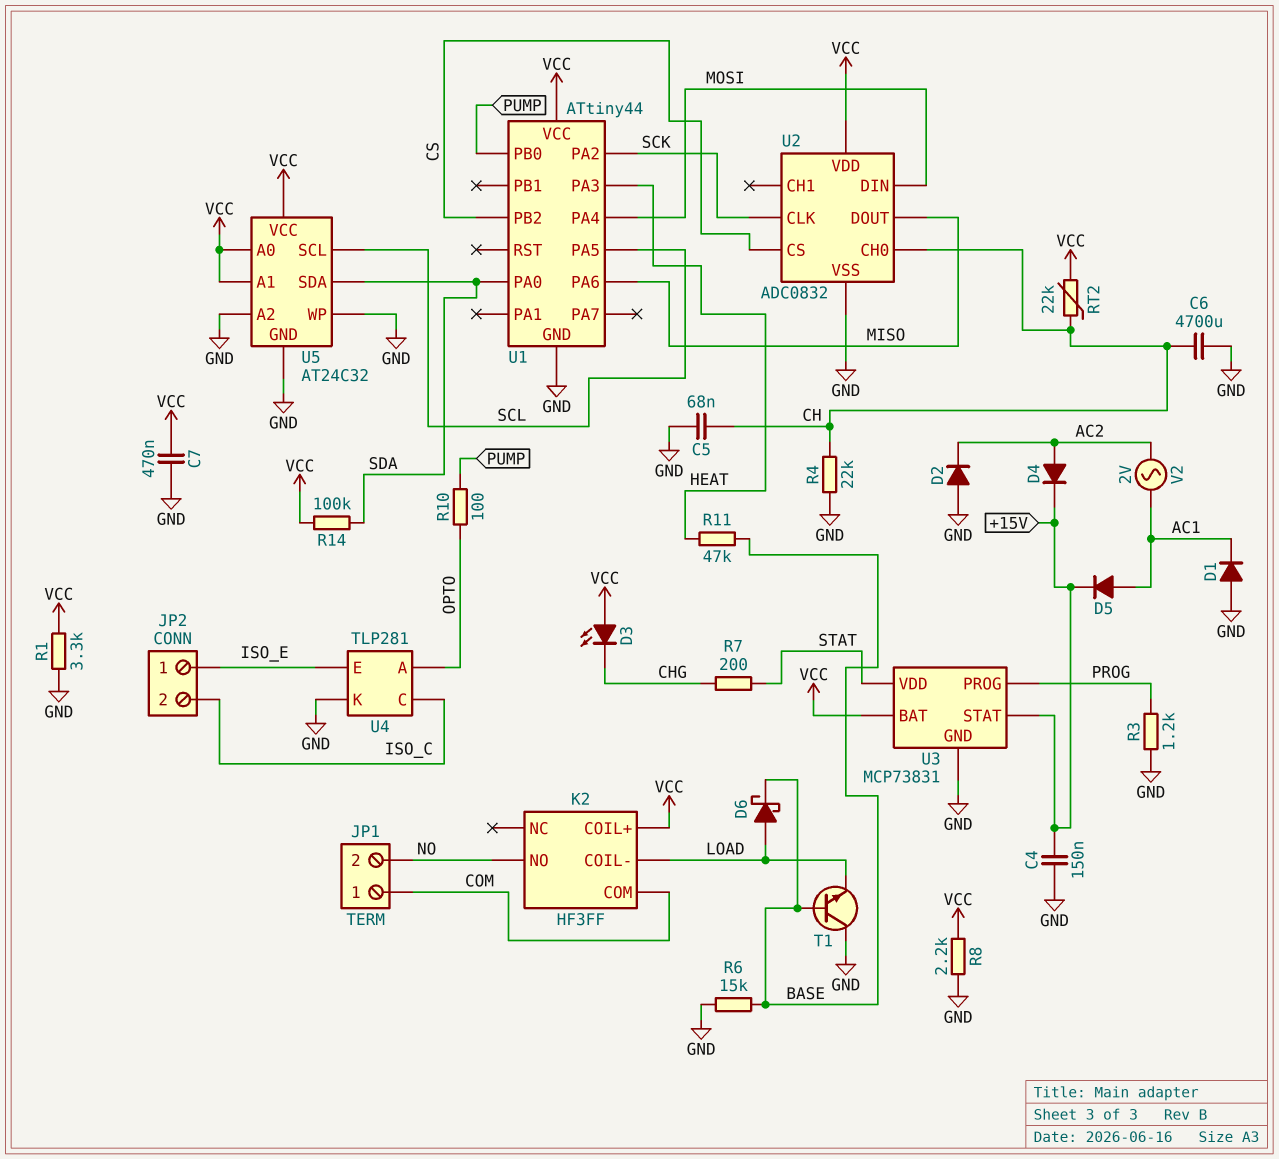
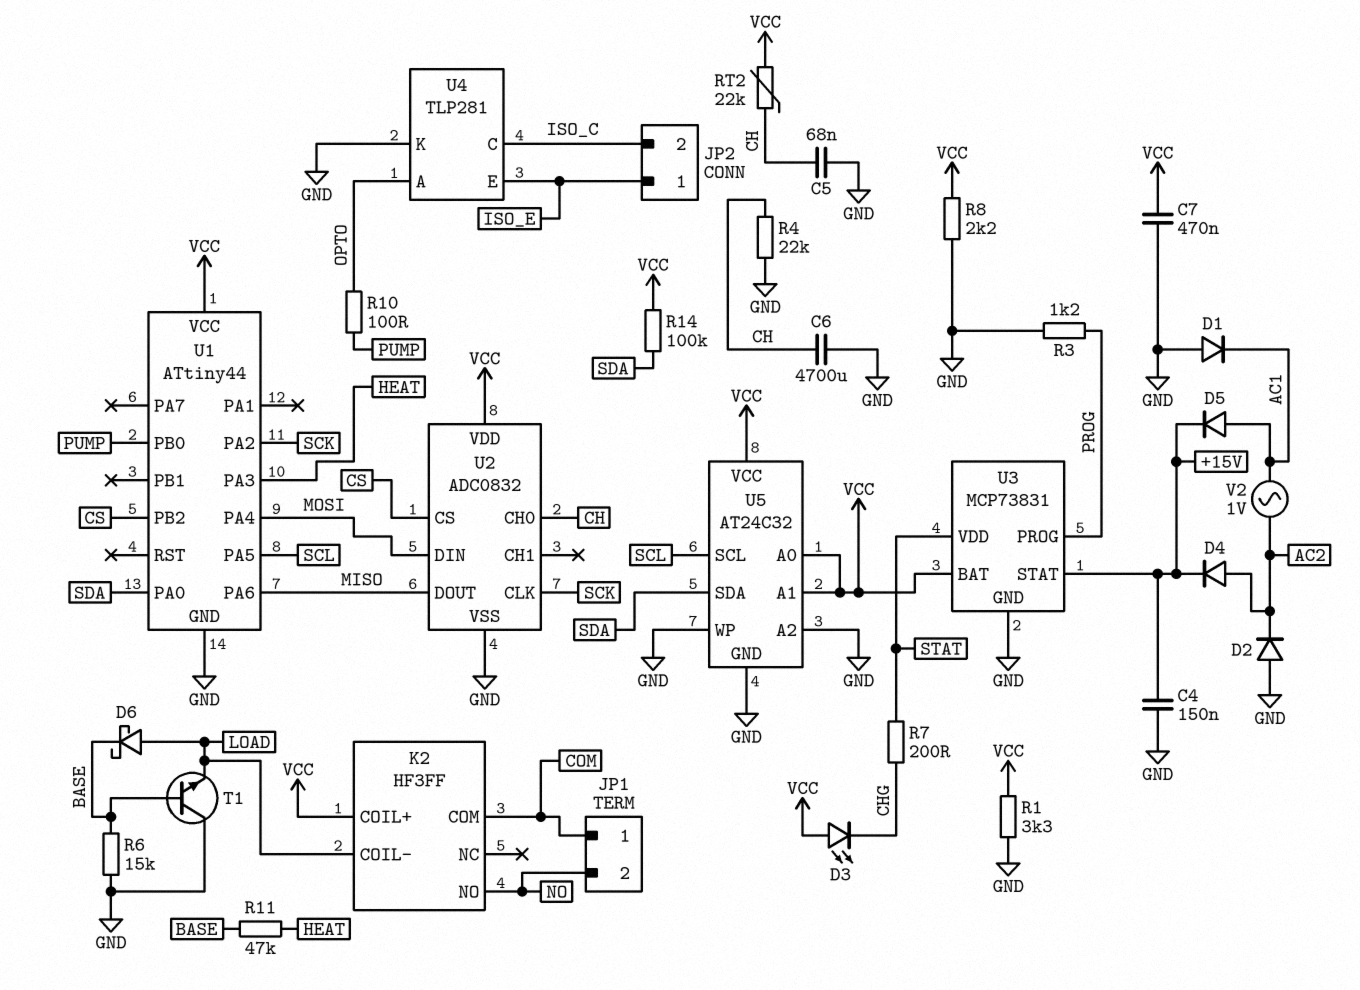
V2: AC 2V (AC1, AC2) -> AC 1V (AC1, AC2)

